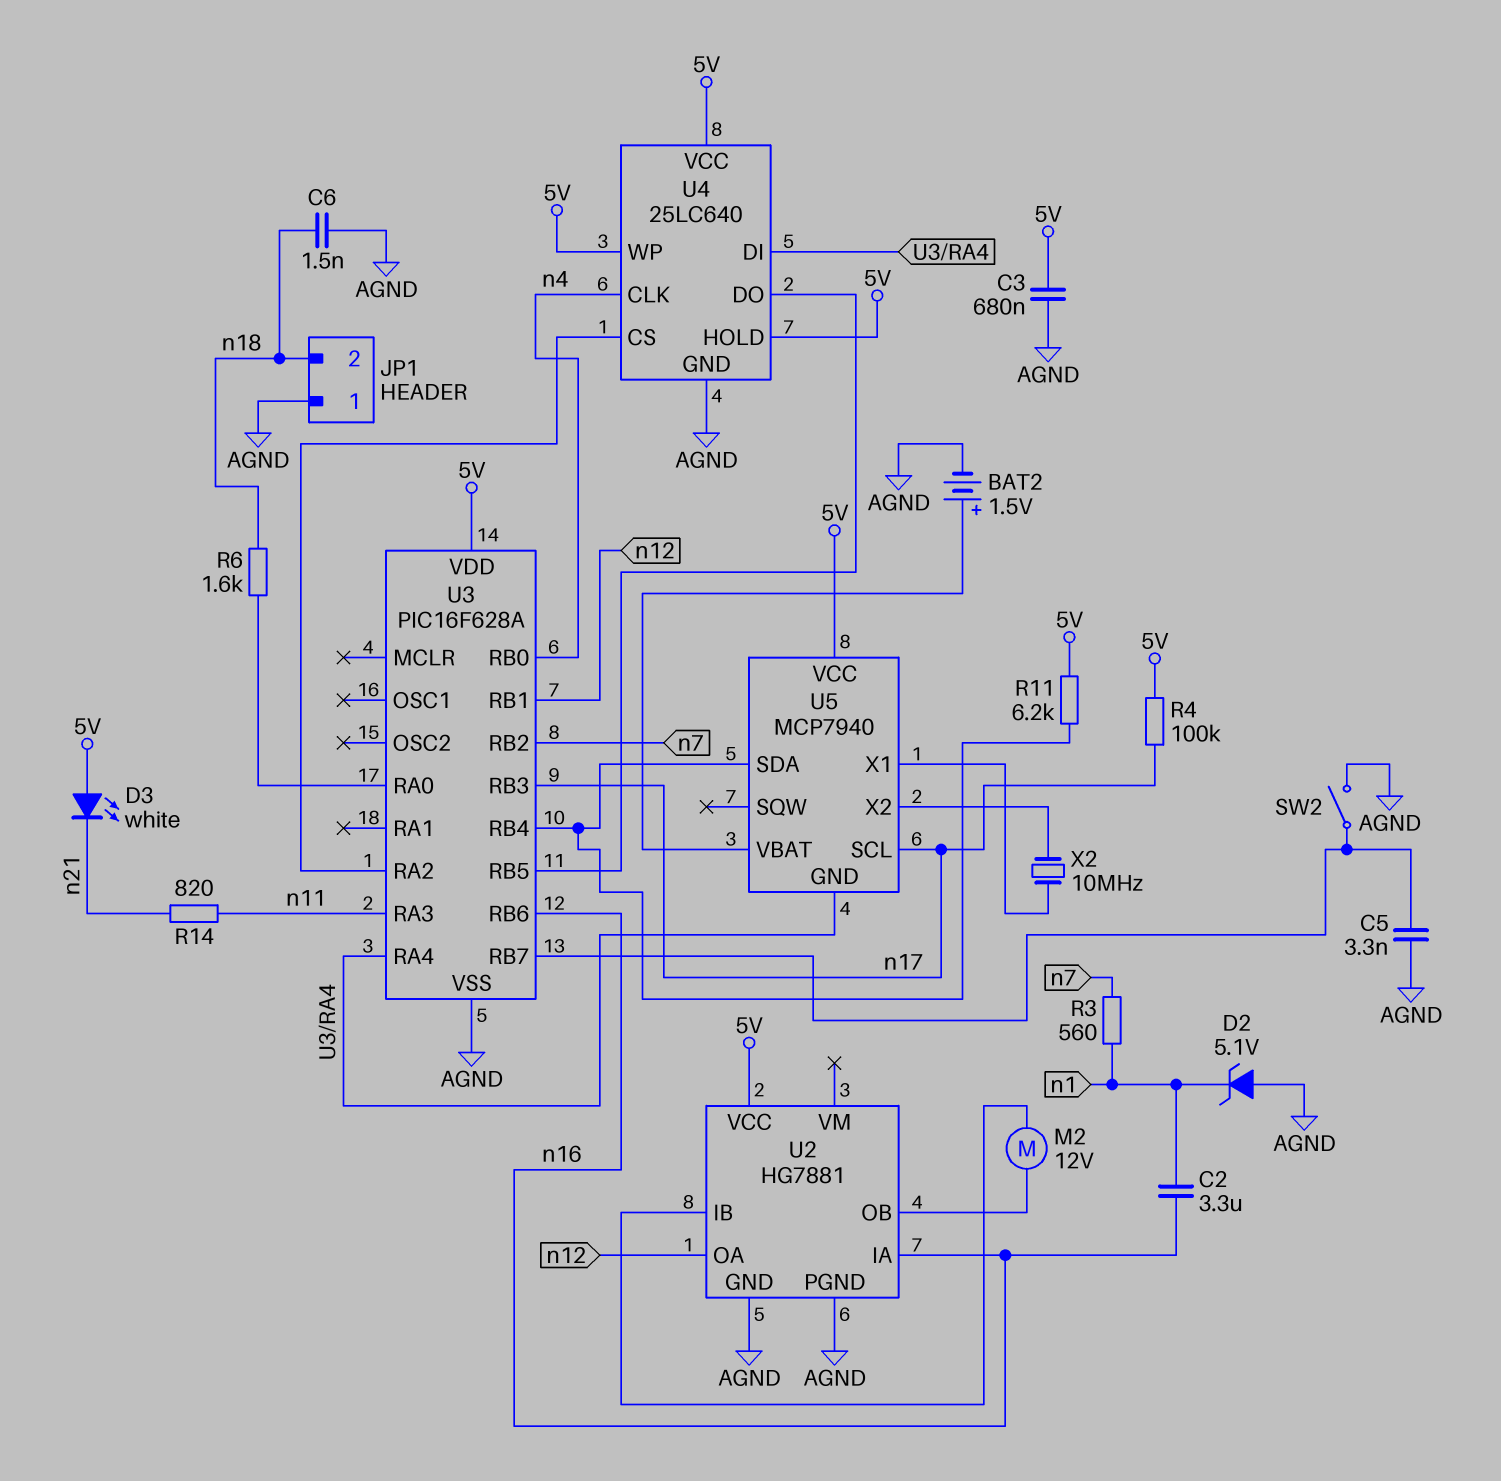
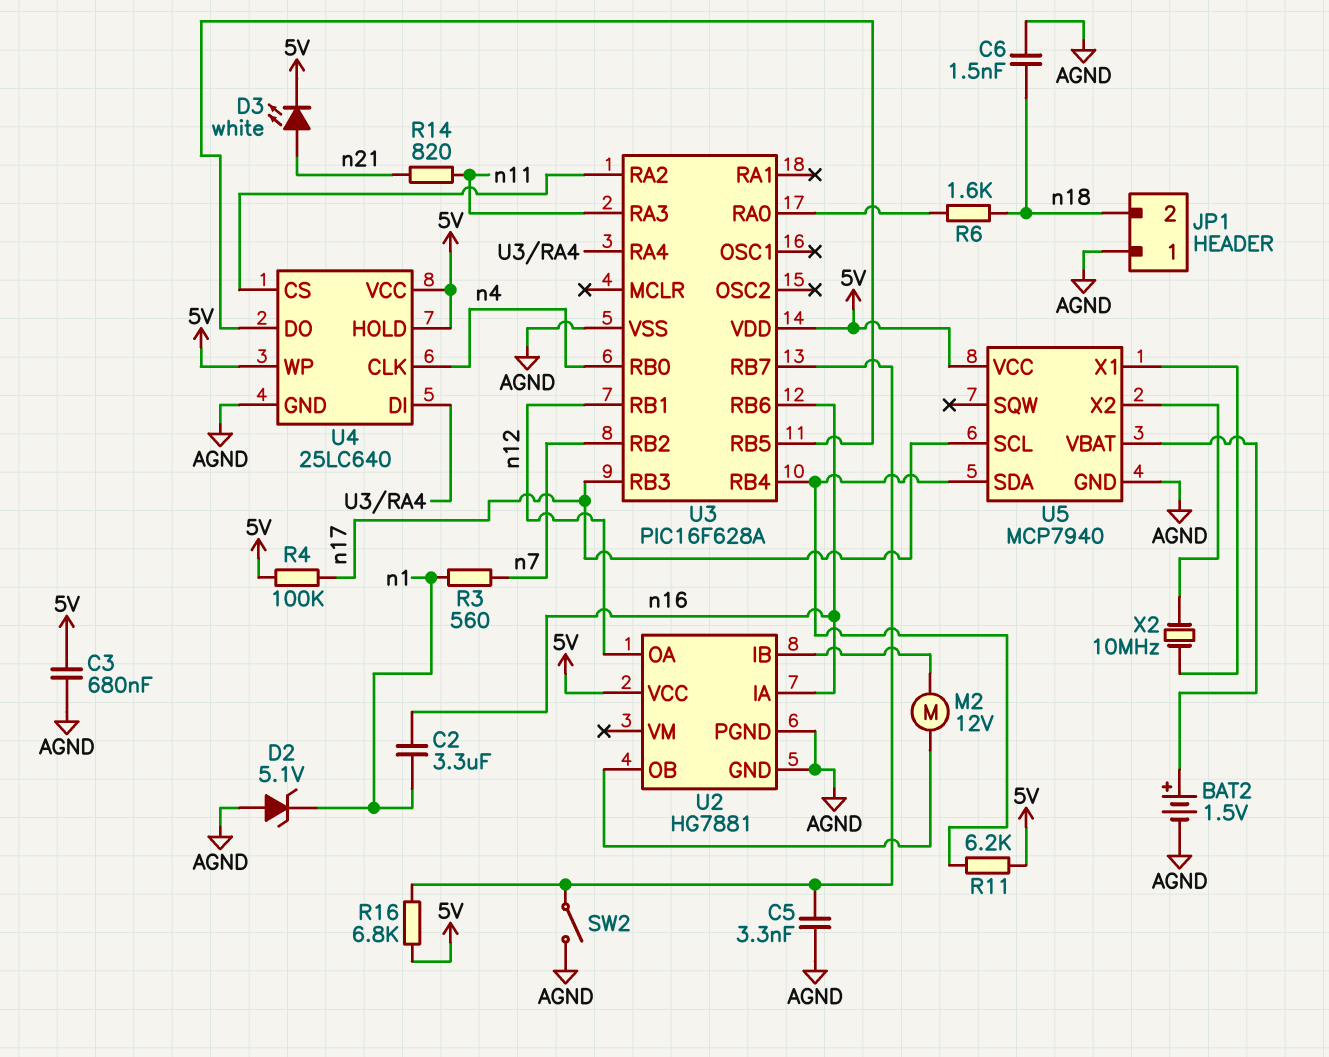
D3: LED white (A 5V, K n21) -> LED white (A n21, K 5V)
R16: none -> 6.8k (5V, U3/RB7)
U5 pin GND: U3/RA4 -> AGND

